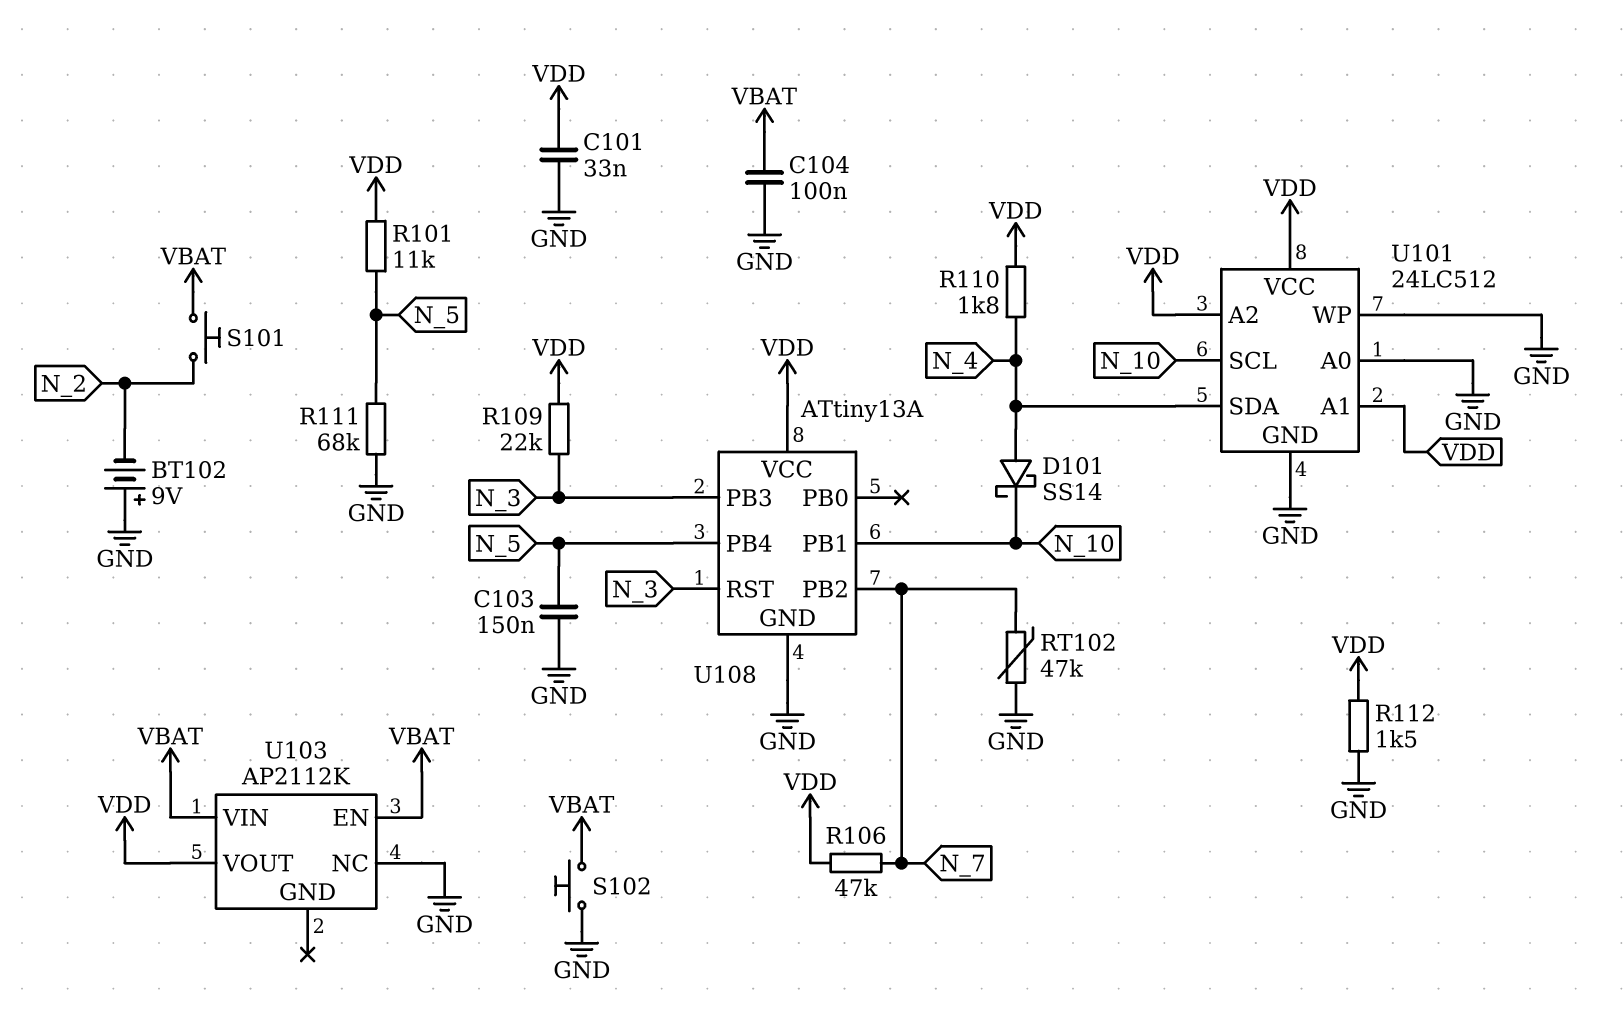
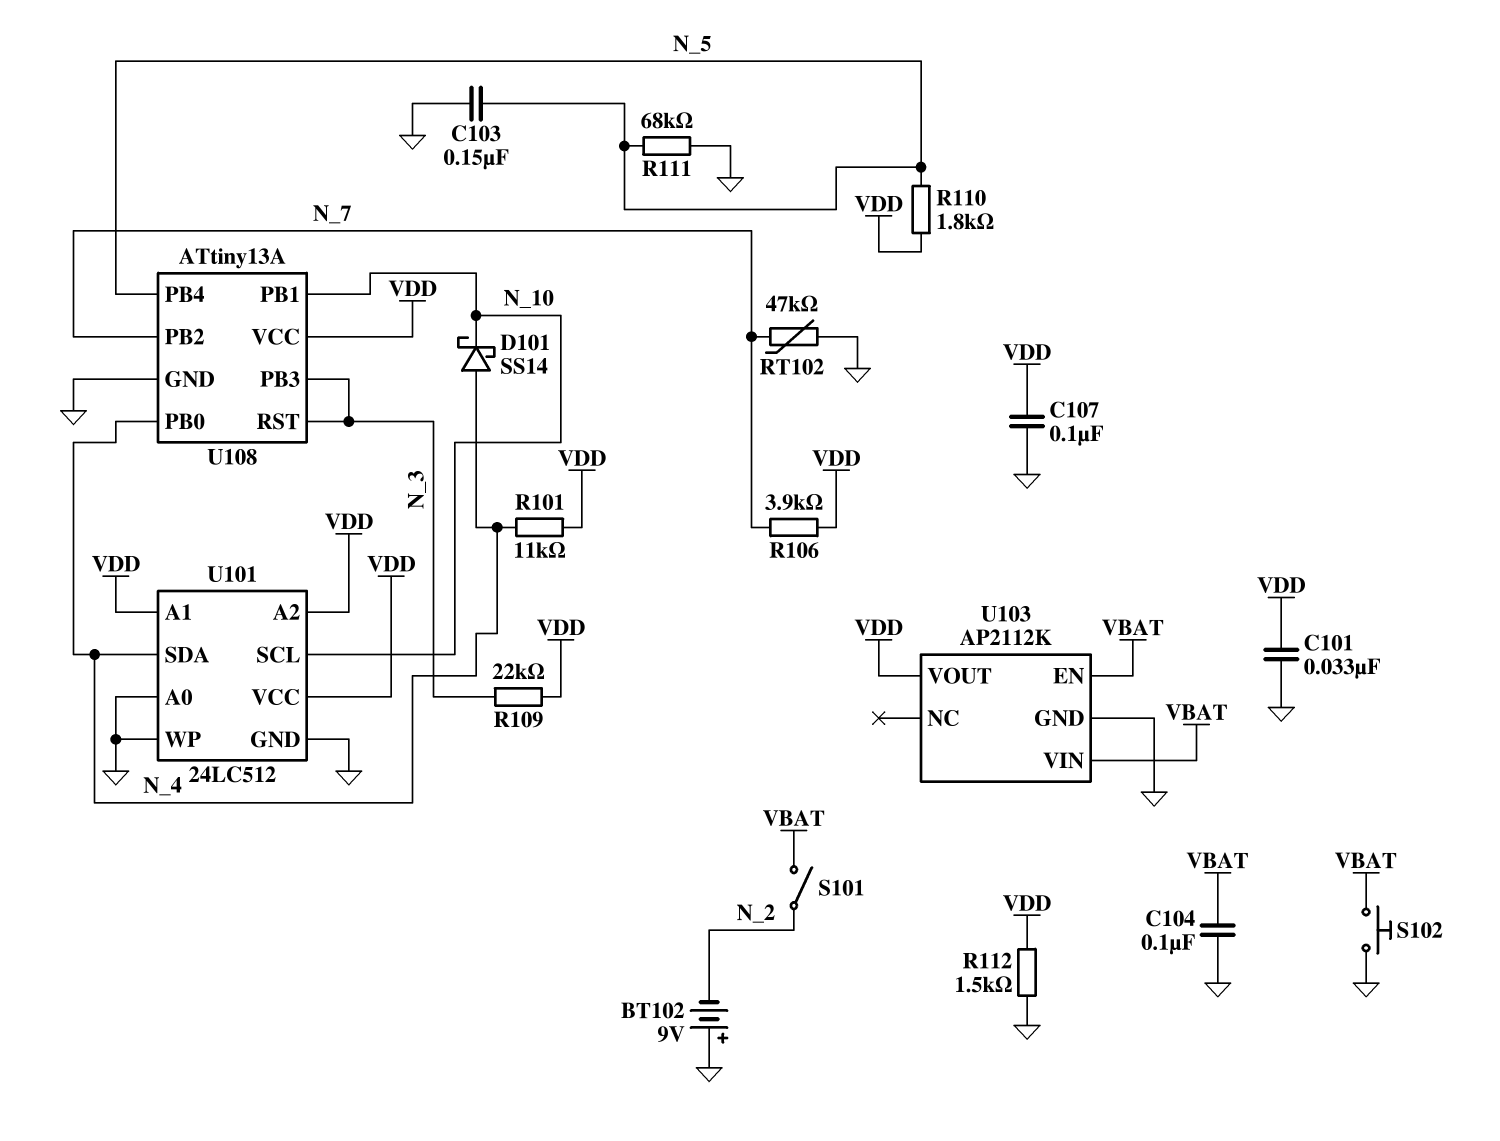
C107: none -> 100nF (GND, VDD)
R101: 11k (N_5, VDD) -> 11k (N_4, VDD)
R106: 47k (N_7, VDD) -> 3.9k (N_7, VDD)
R110: 1.8k (N_4, VDD) -> 1.8k (N_5, VDD)
S101: button (N_2, VBAT) -> switch (N_2, VBAT)
U103 pin GND: none -> GND
U103 pin NC: GND -> none
U108 pin PB0: none -> N_4

